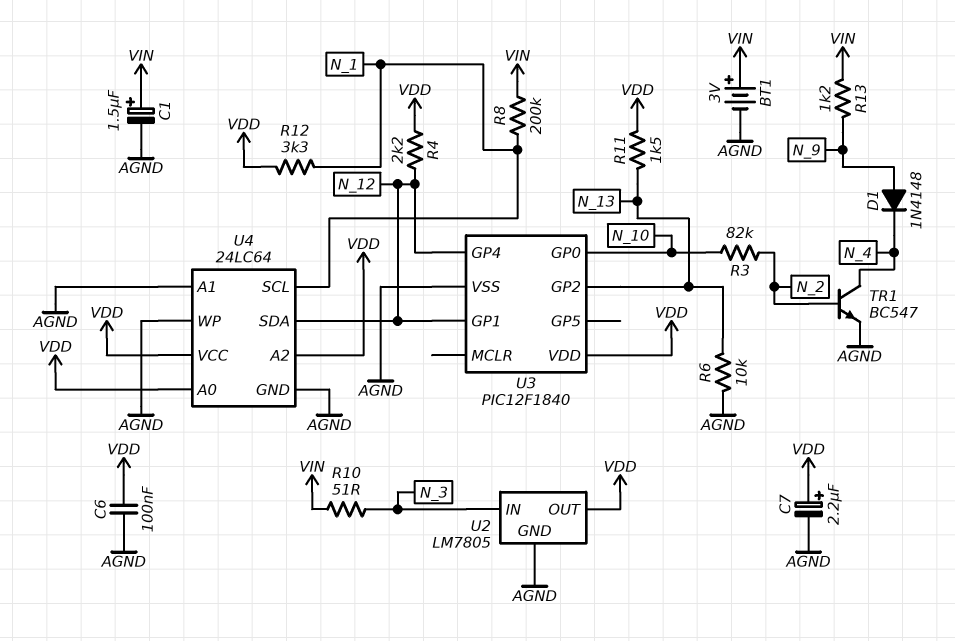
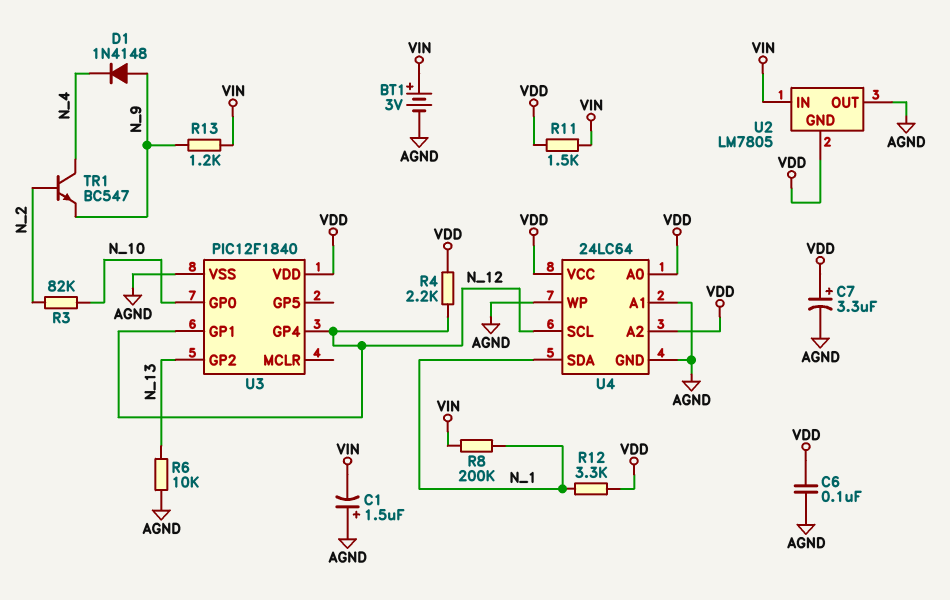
C1: 1.5uF (plus VIN, minus AGND) -> 1.5uF (plus AGND, minus VIN)
C7: 2.2uF (plus VDD, minus AGND) -> 3.3uF (plus VDD, minus AGND)
R10: 51 (N_3, VIN) -> none
R11: 1.5k (N_13, VDD) -> 1.5k (VDD, VIN)
TR1: NPN BC547 (B N_2, C N_4, E AGND) -> NPN BC547 (B N_2, C N_4, E N_9)
U2 pin GND: AGND -> VDD
U2 pin IN: N_3 -> VIN
U2 pin OUT: VDD -> AGND
U4 pin SCL: N_1 -> N_12
U4 pin SDA: N_12 -> N_1

